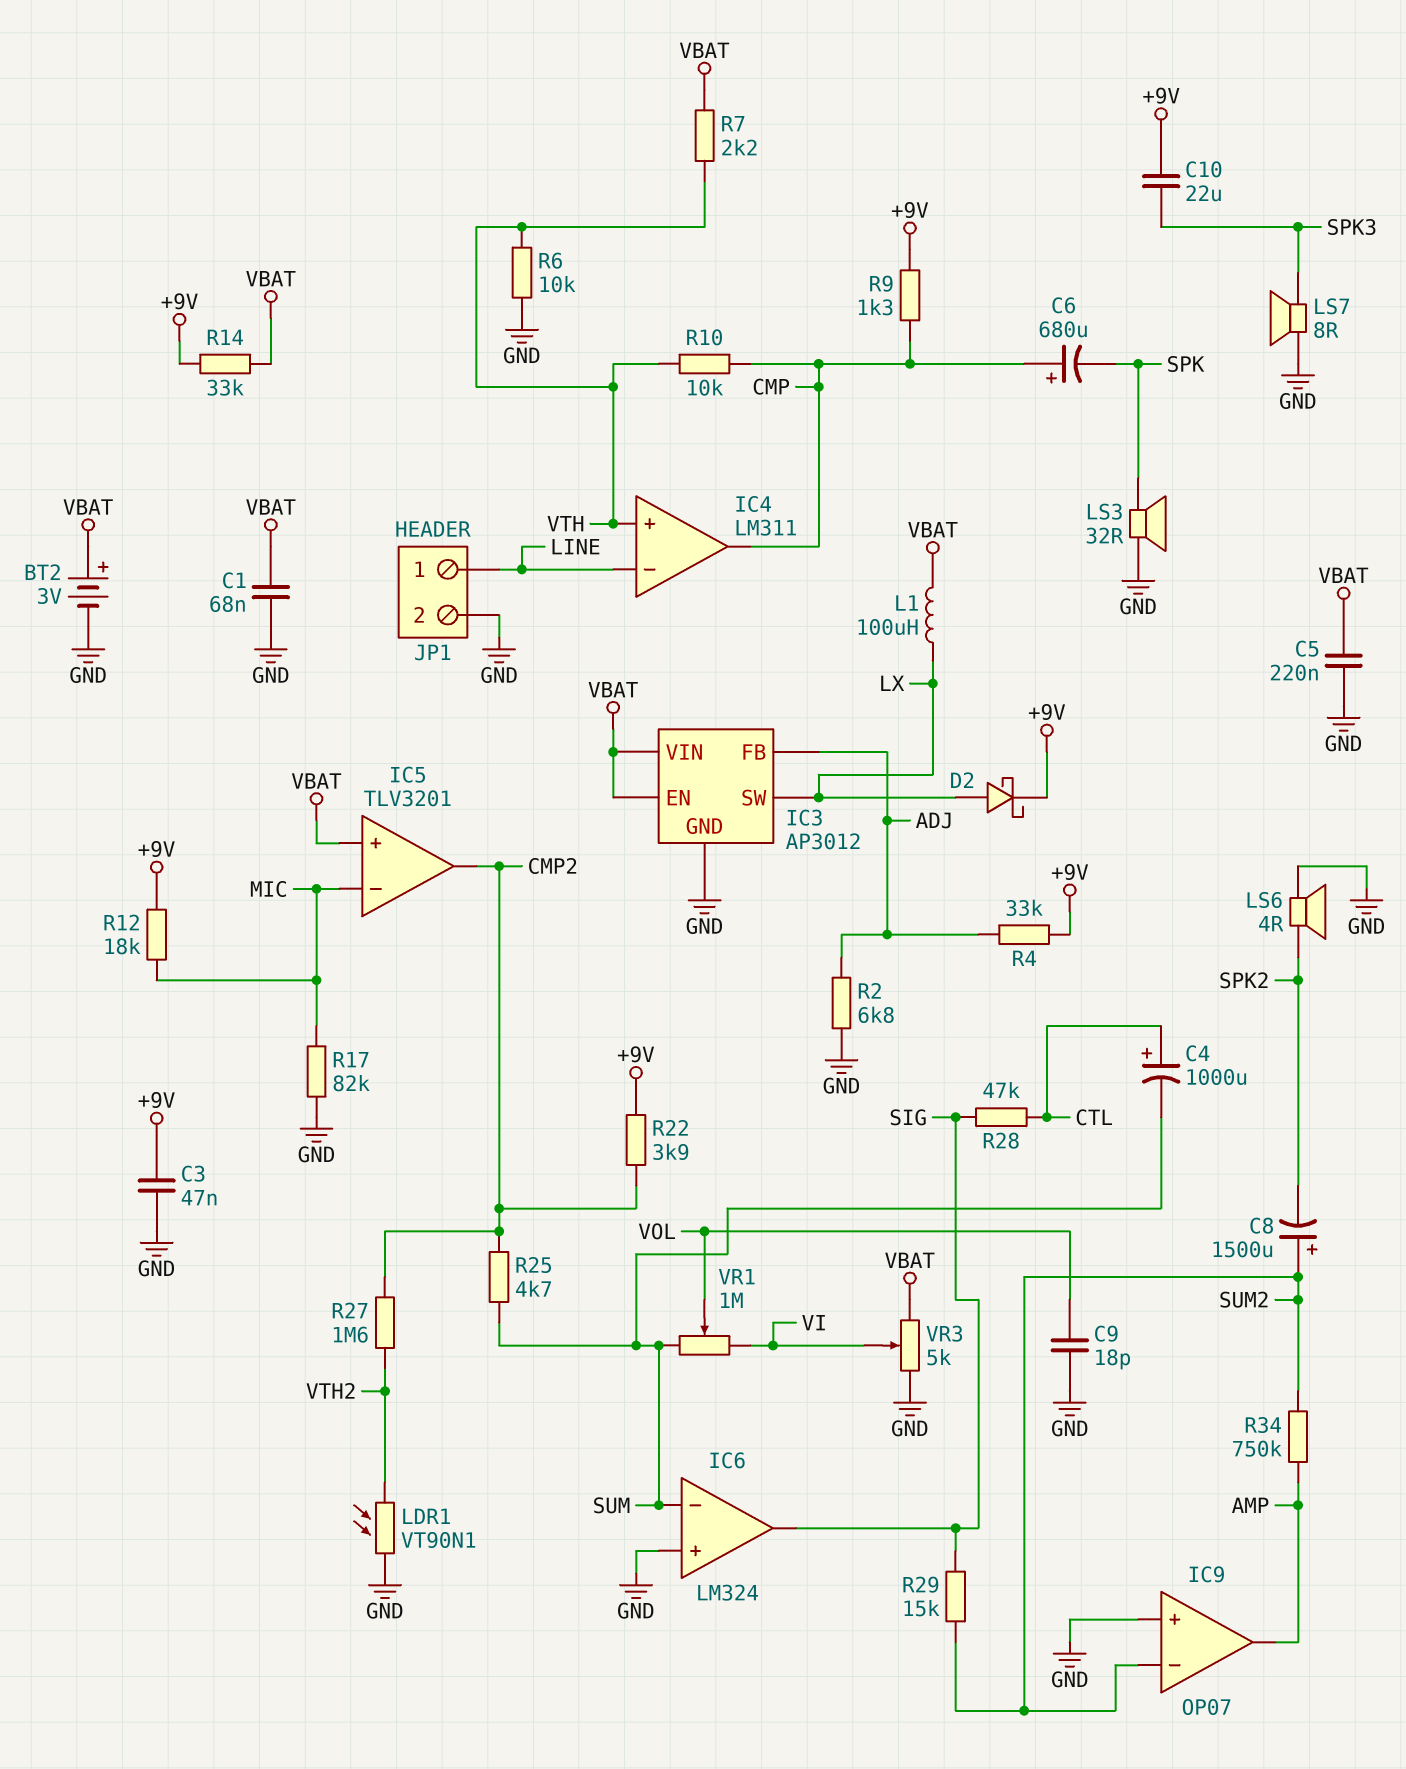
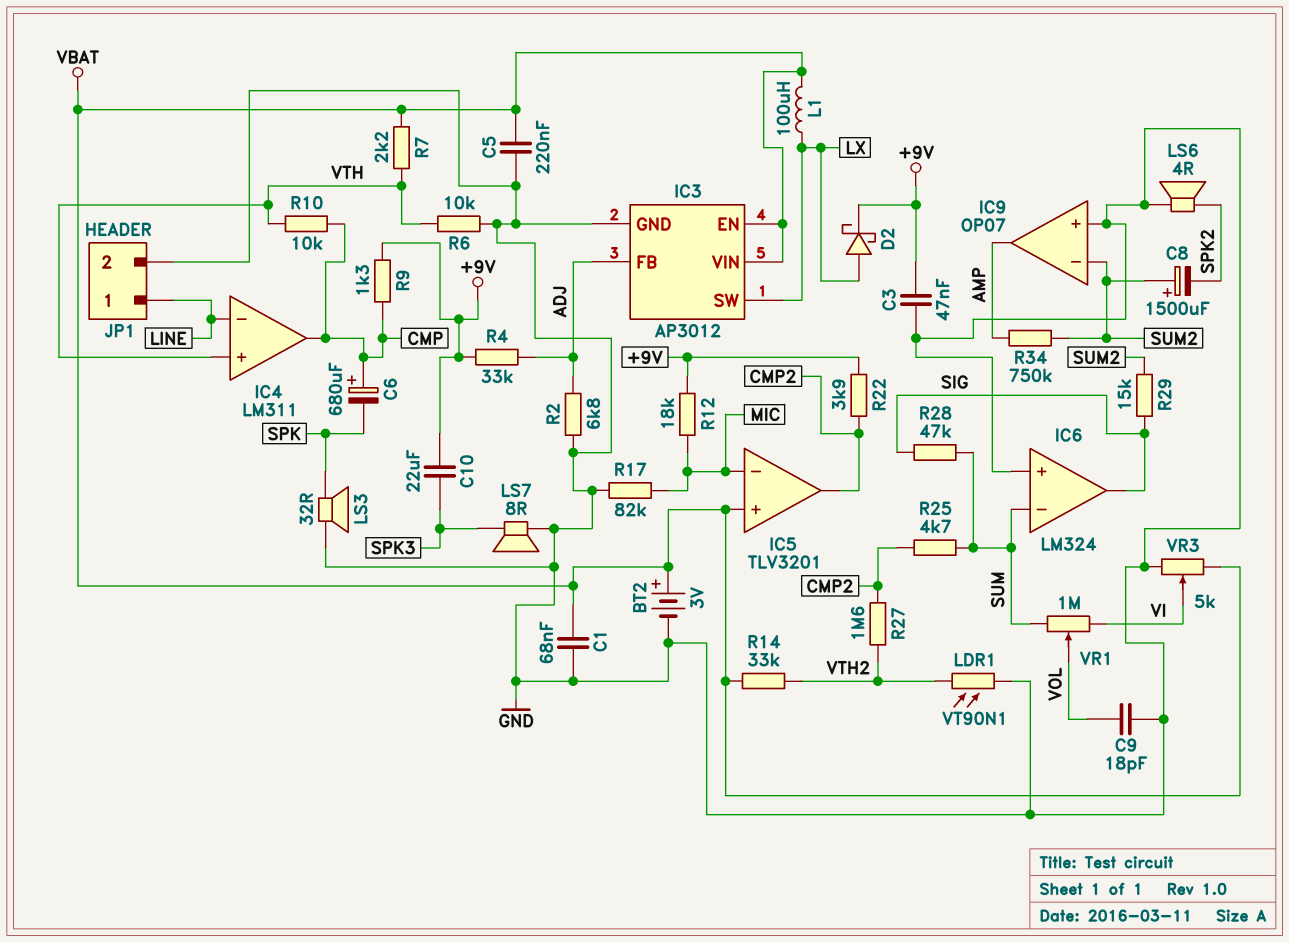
C4: 1000uF (plus CTL, minus SUM) -> none
R14: 33k (+9V, VBAT) -> 33k (VBAT, VTH2)
R28: 47k (CTL, SIG) -> 47k (SIG, SUM)

